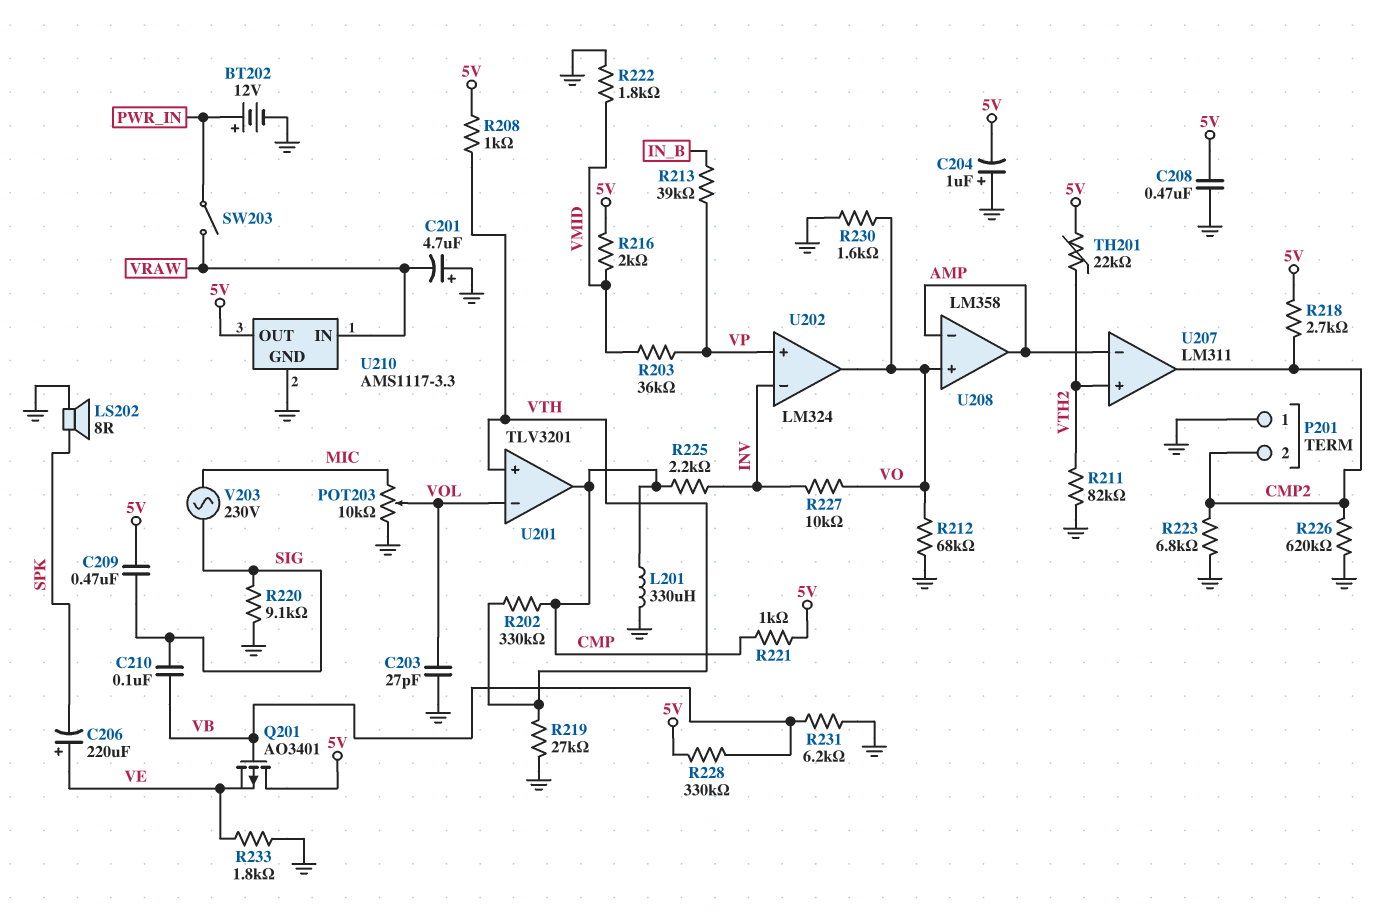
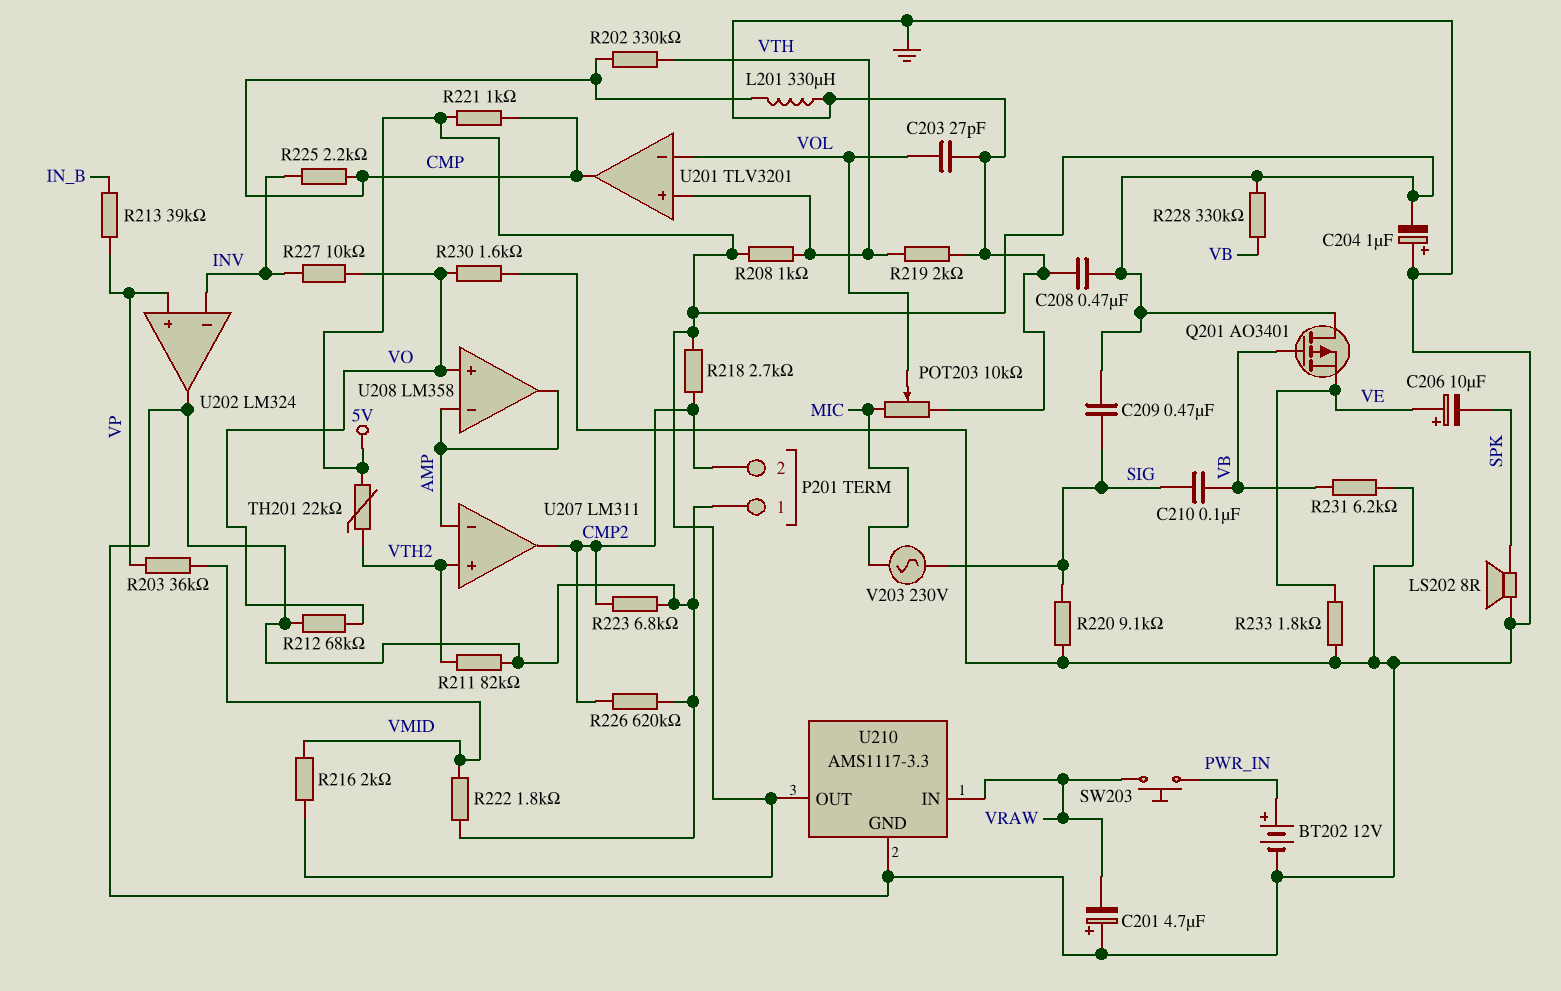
C206: 220uF (plus VE, minus SPK) -> 10uF (plus VE, minus SPK)
R219: 27k (GND, VTH) -> 2k (GND, VTH)
SW203: switch (PWR_IN, VRAW) -> button (PWR_IN, VRAW)
U202 pin out: VO -> GND

